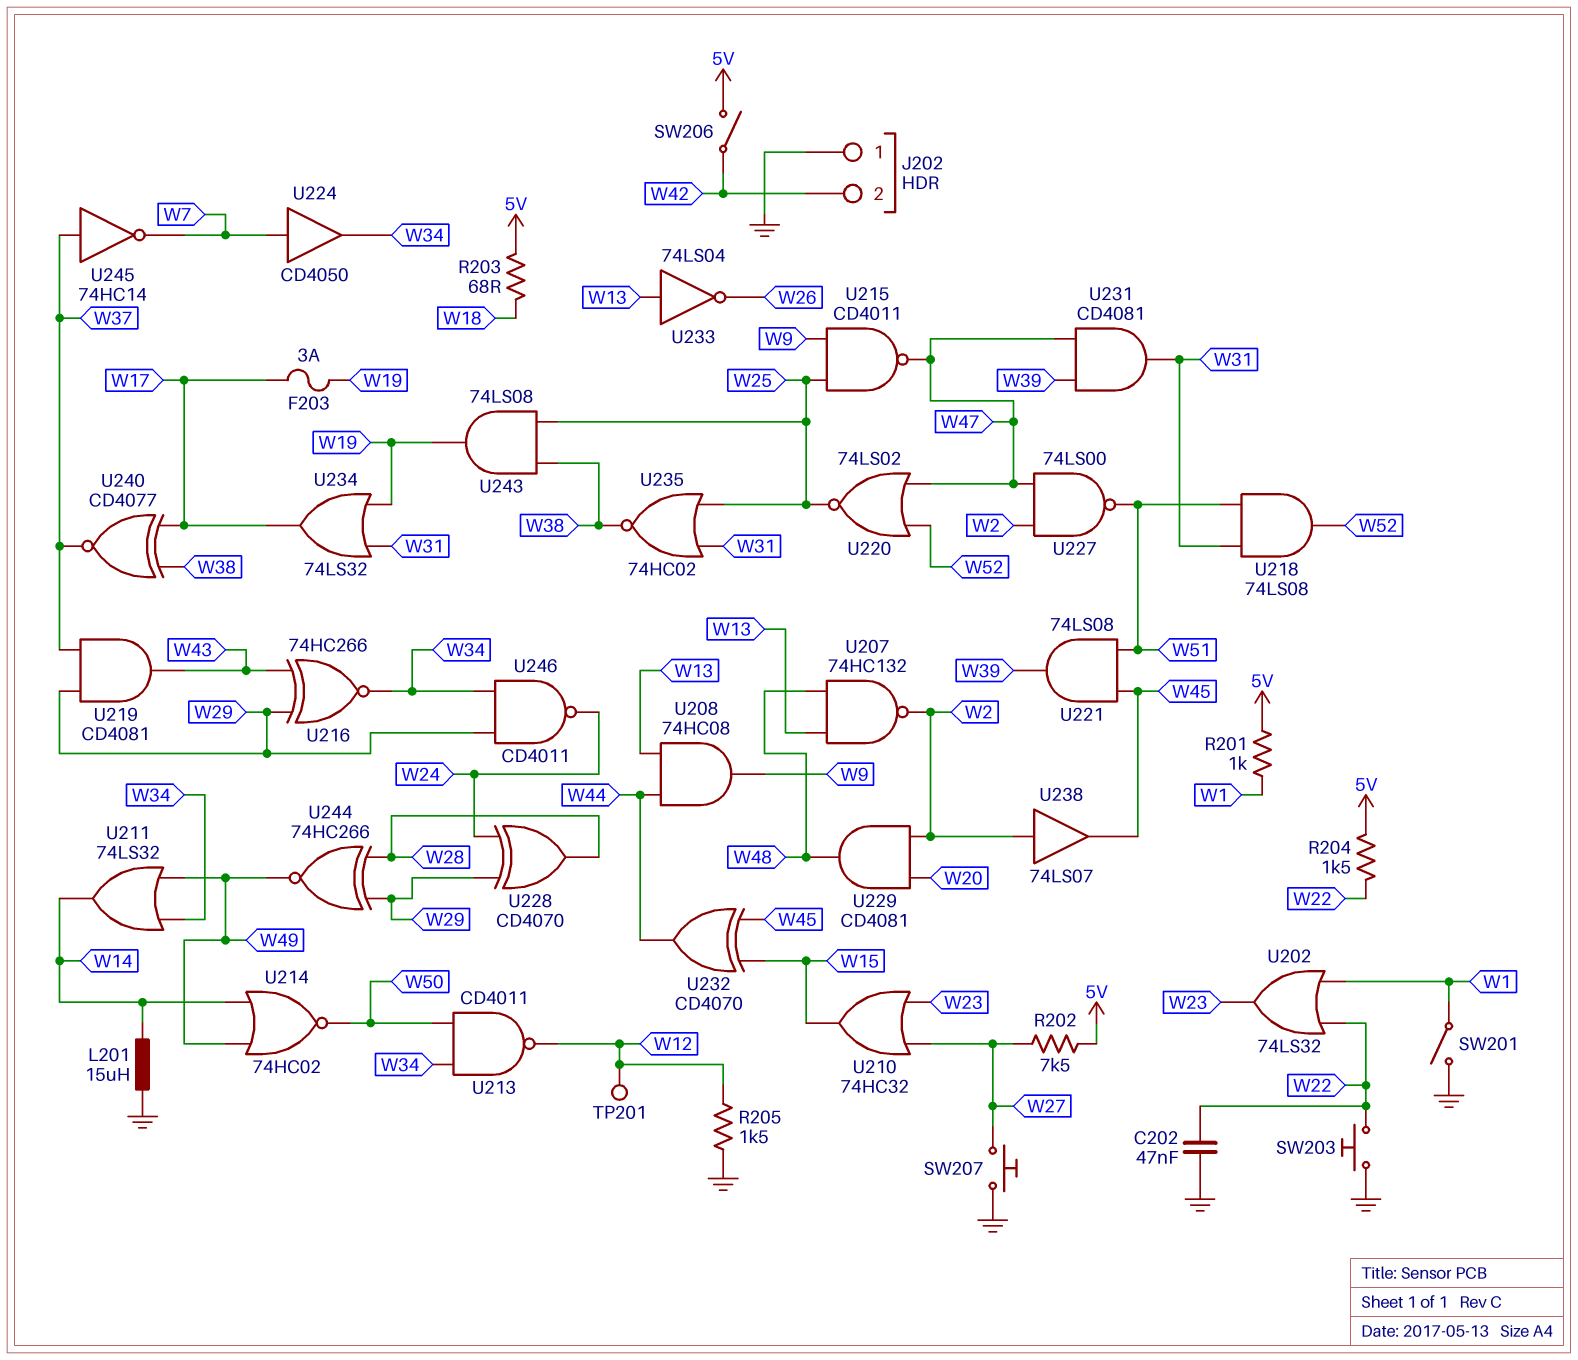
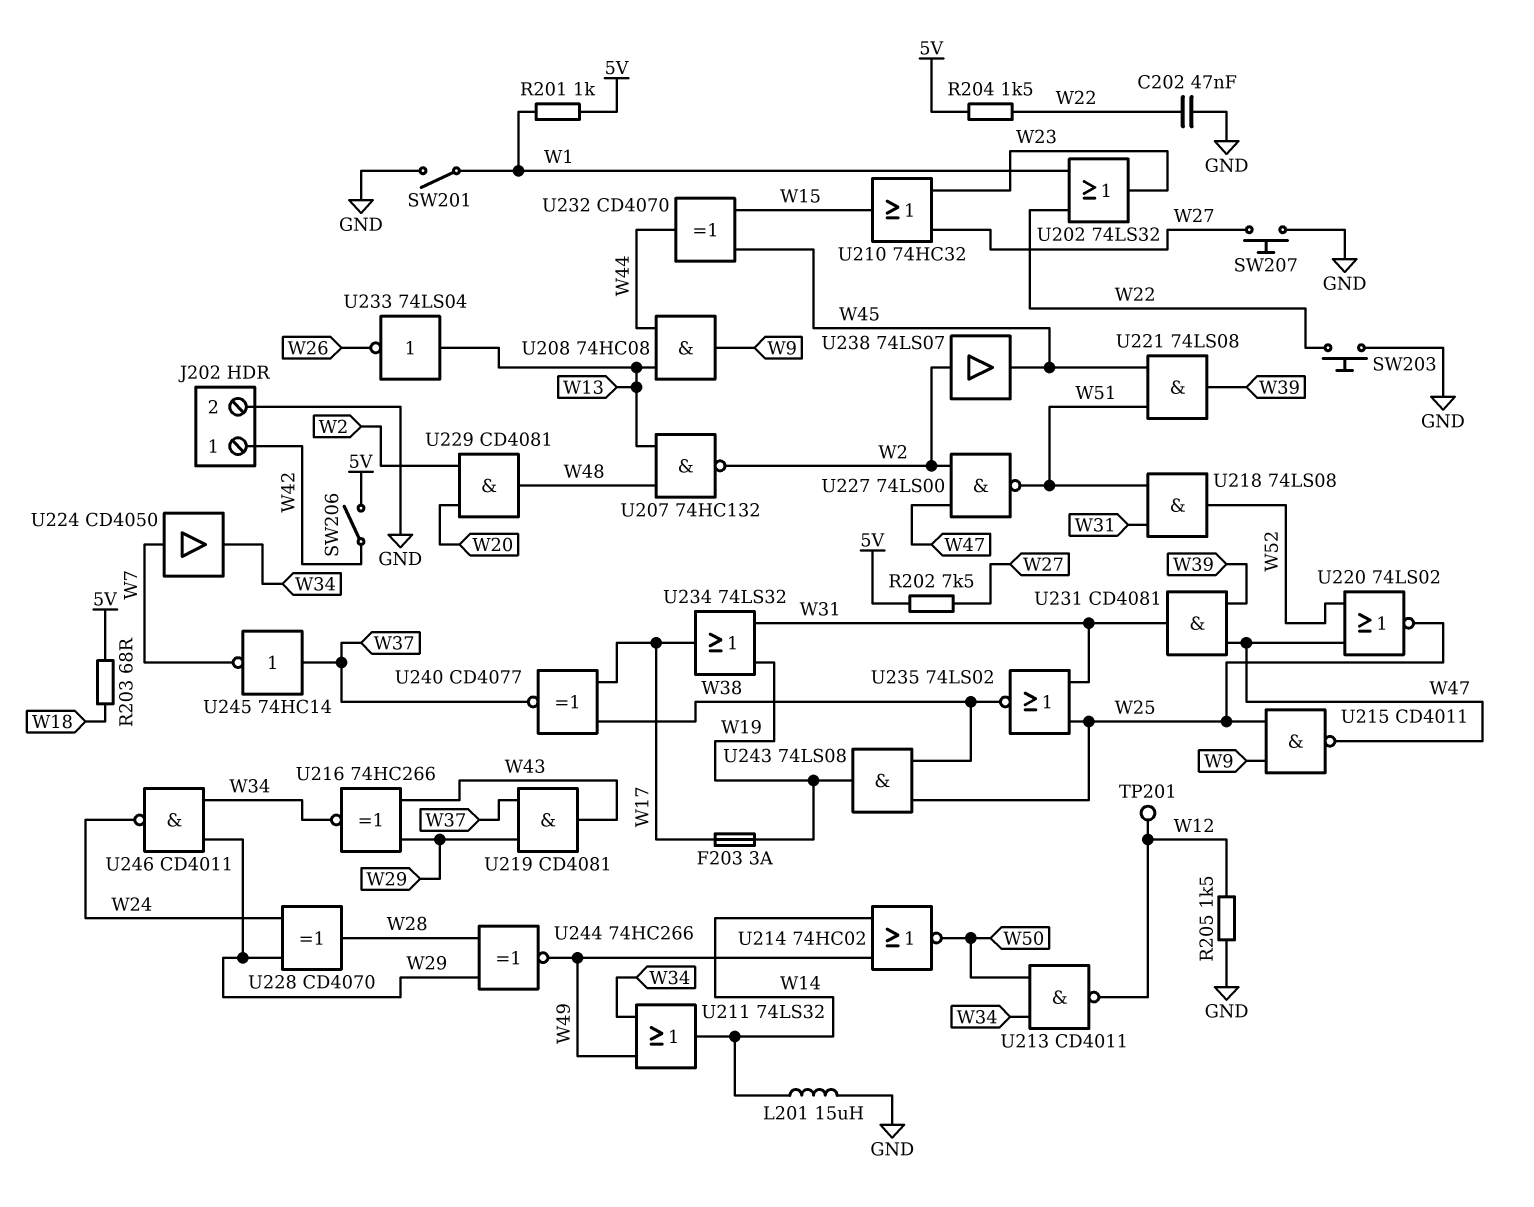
J202 pin 1: GND -> W42
J202 pin 2: W42 -> GND
U235: NOR 74HC02 (in W25, in W31, out W38) -> NOR 74LS02 (in W25, in W31, out W38)

